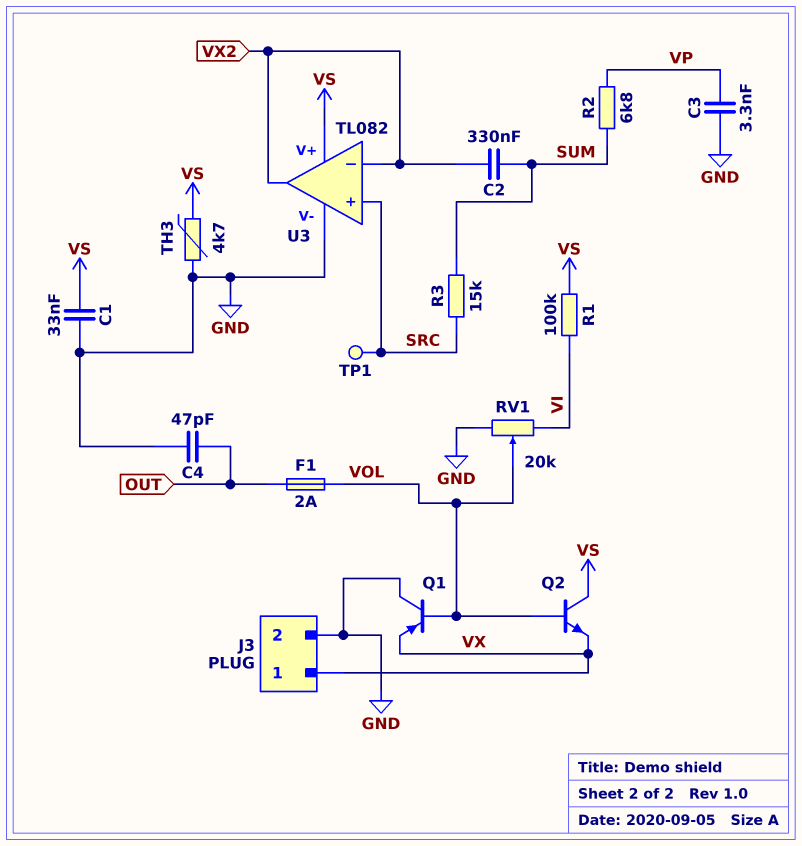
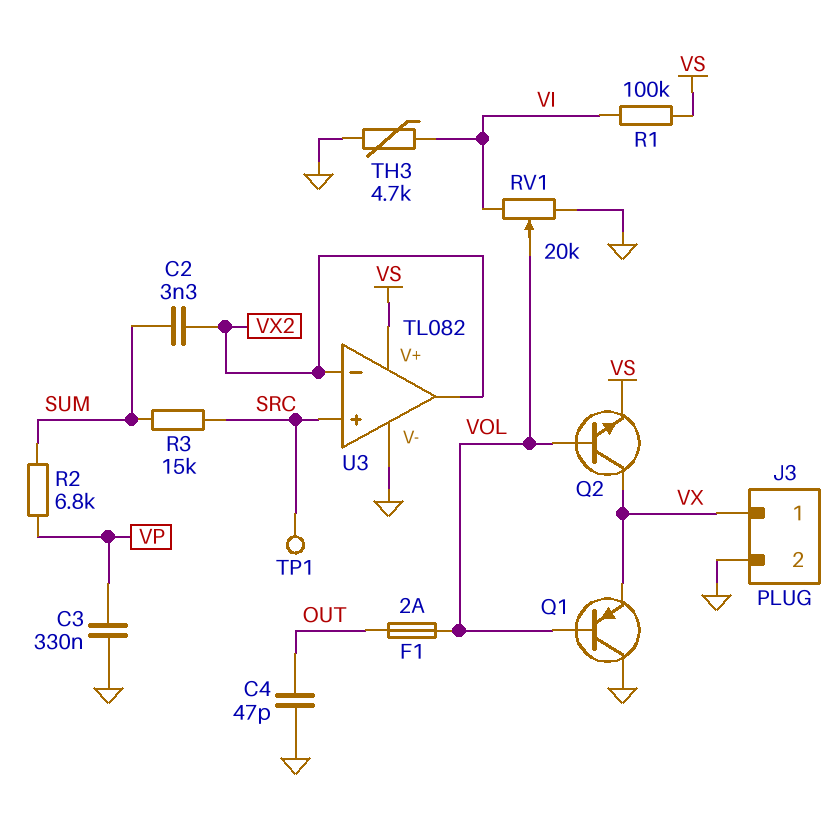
C1: 33nF (GND, VS) -> none
C2: 330nF (SUM, VX2) -> 3.3nF (SUM, VX2)
C3: 3.3nF (GND, VP) -> 330nF (GND, VP)
Q2: NPN (B VOL, C VS, E VX) -> NPN (B VOL, C VX, E VS)
TH3: 4.7k (GND, VS) -> 4.7k (GND, VI)

